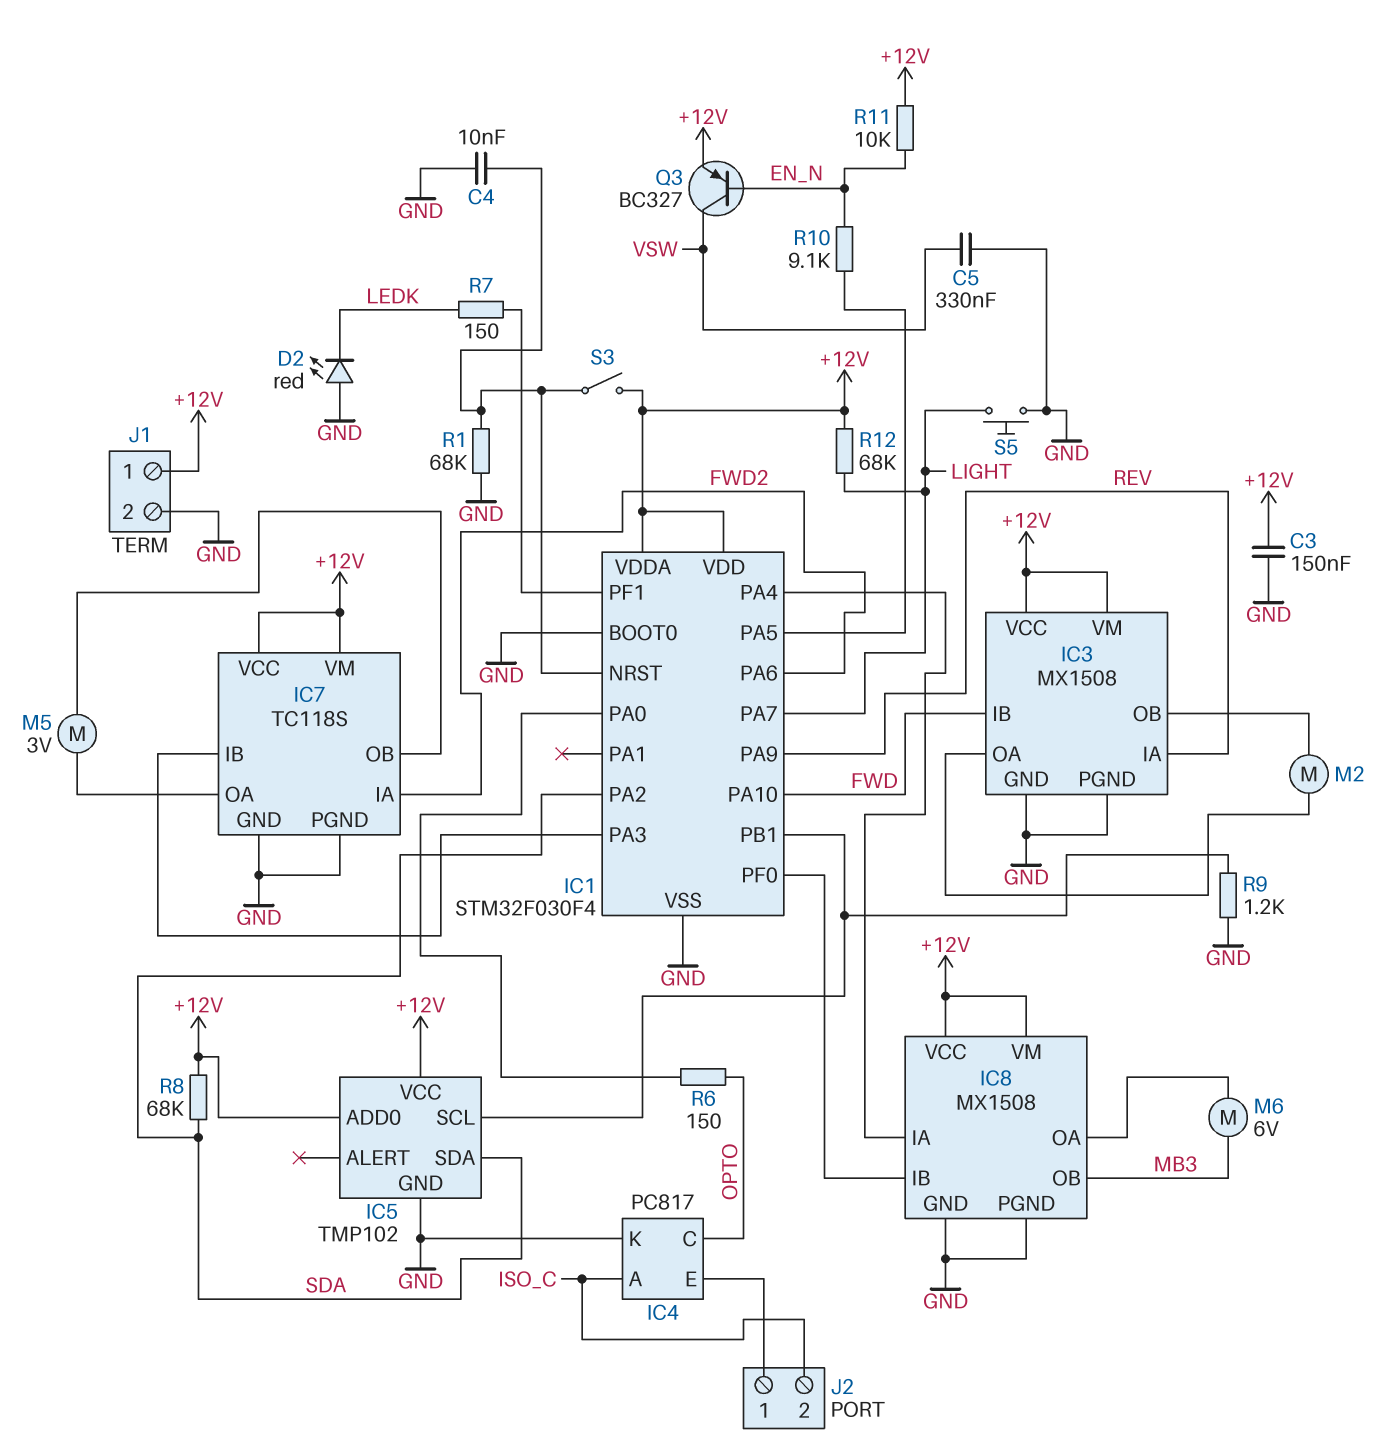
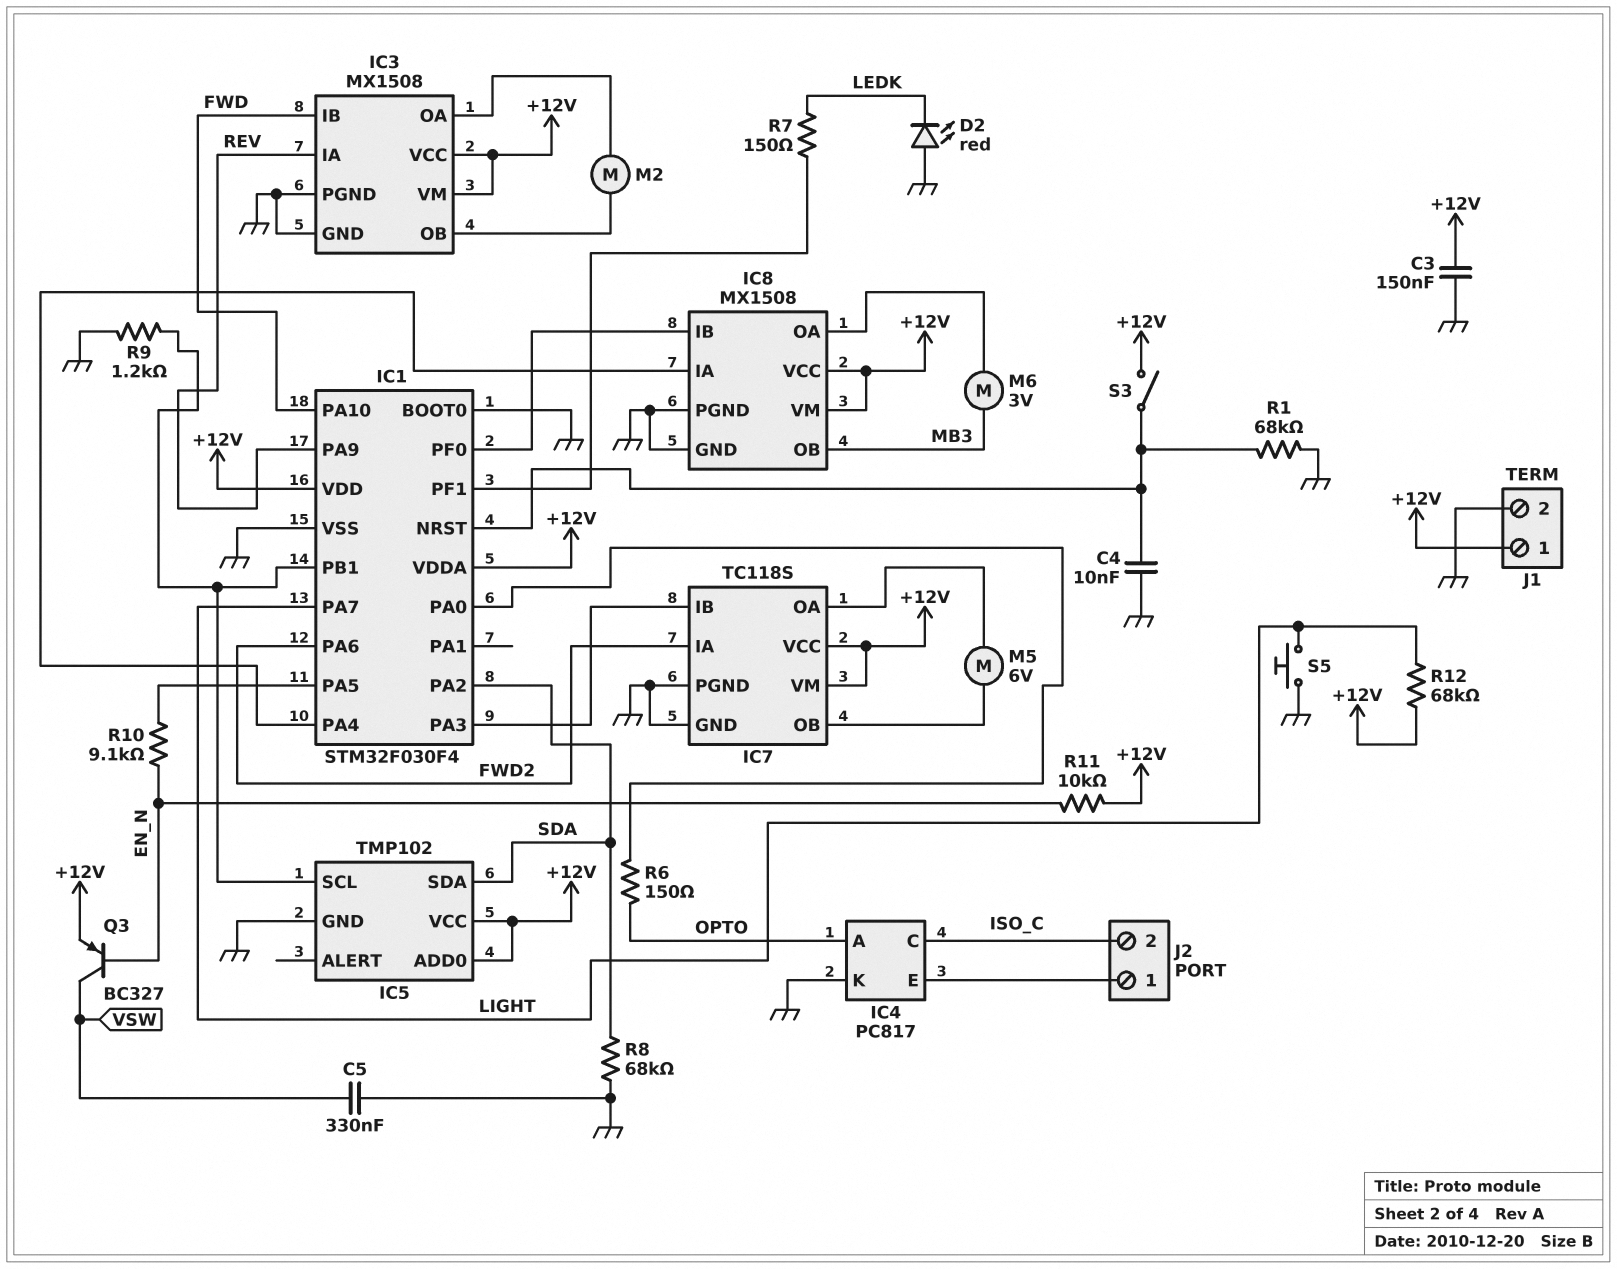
IC4 pin A: ISO_C -> OPTO
IC4 pin C: OPTO -> ISO_C
M5: motor 3V (IC7/OA, IC7/OB) -> motor 6V (IC7/OA, IC7/OB)
M6: motor 6V (IC8/OA, MB3) -> motor 3V (IC8/OA, MB3)
R8: 68k (+12V, SDA) -> 68k (GND, SDA)

